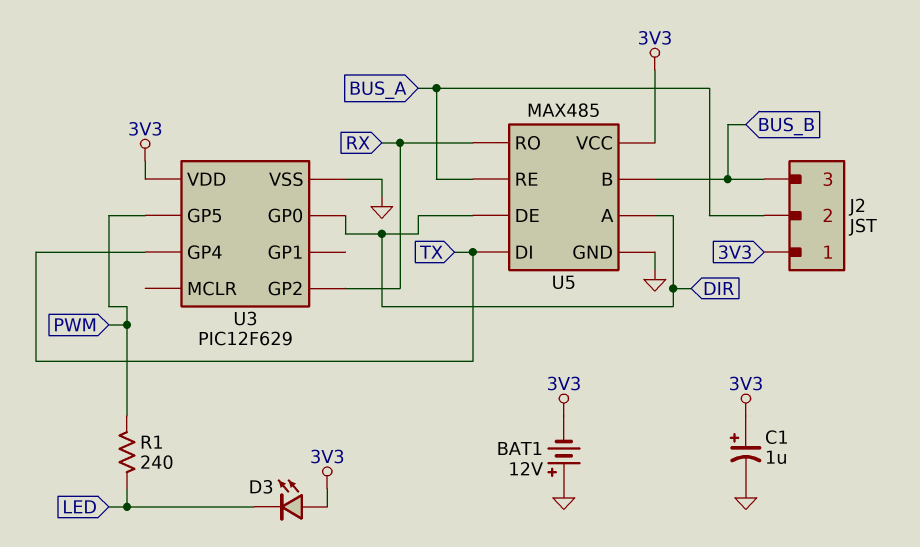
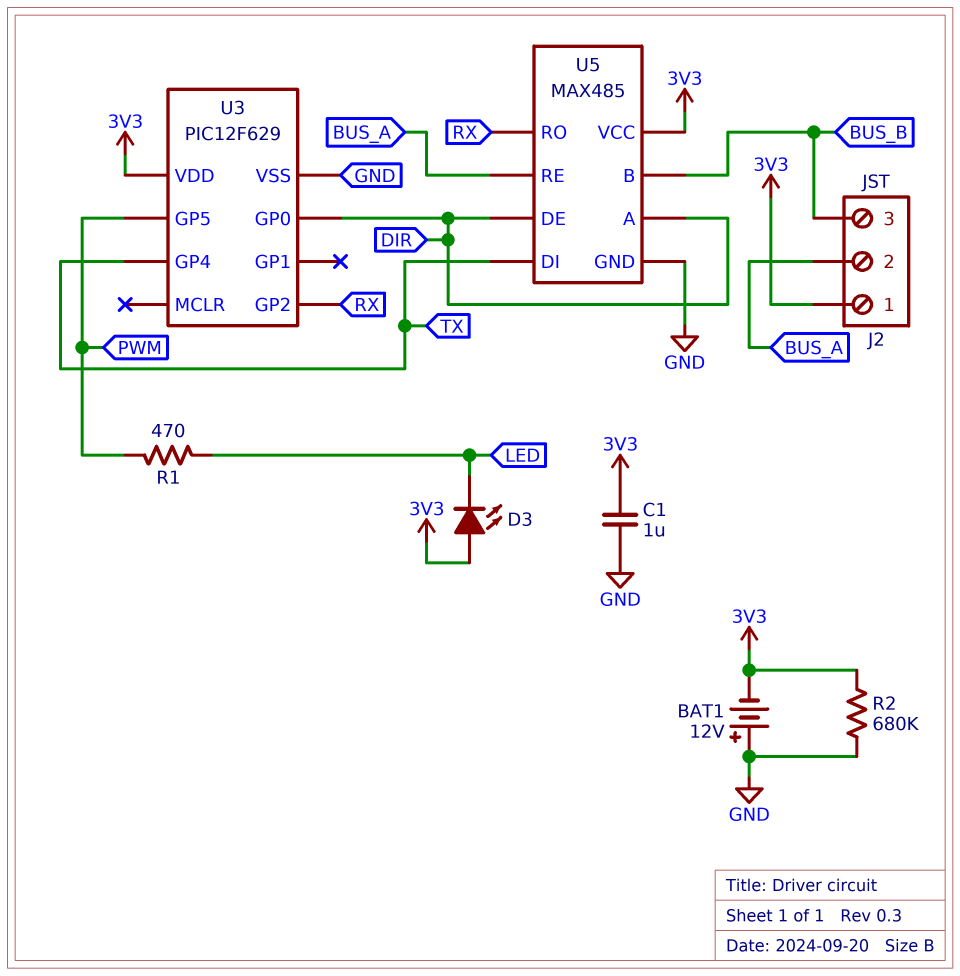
C1: 1uF (plus 3V3, minus GND) -> 1uF (3V3, GND)
R1: 240 (LED, PWM) -> 470 (LED, PWM)
R2: none -> 680k (3V3, GND)

